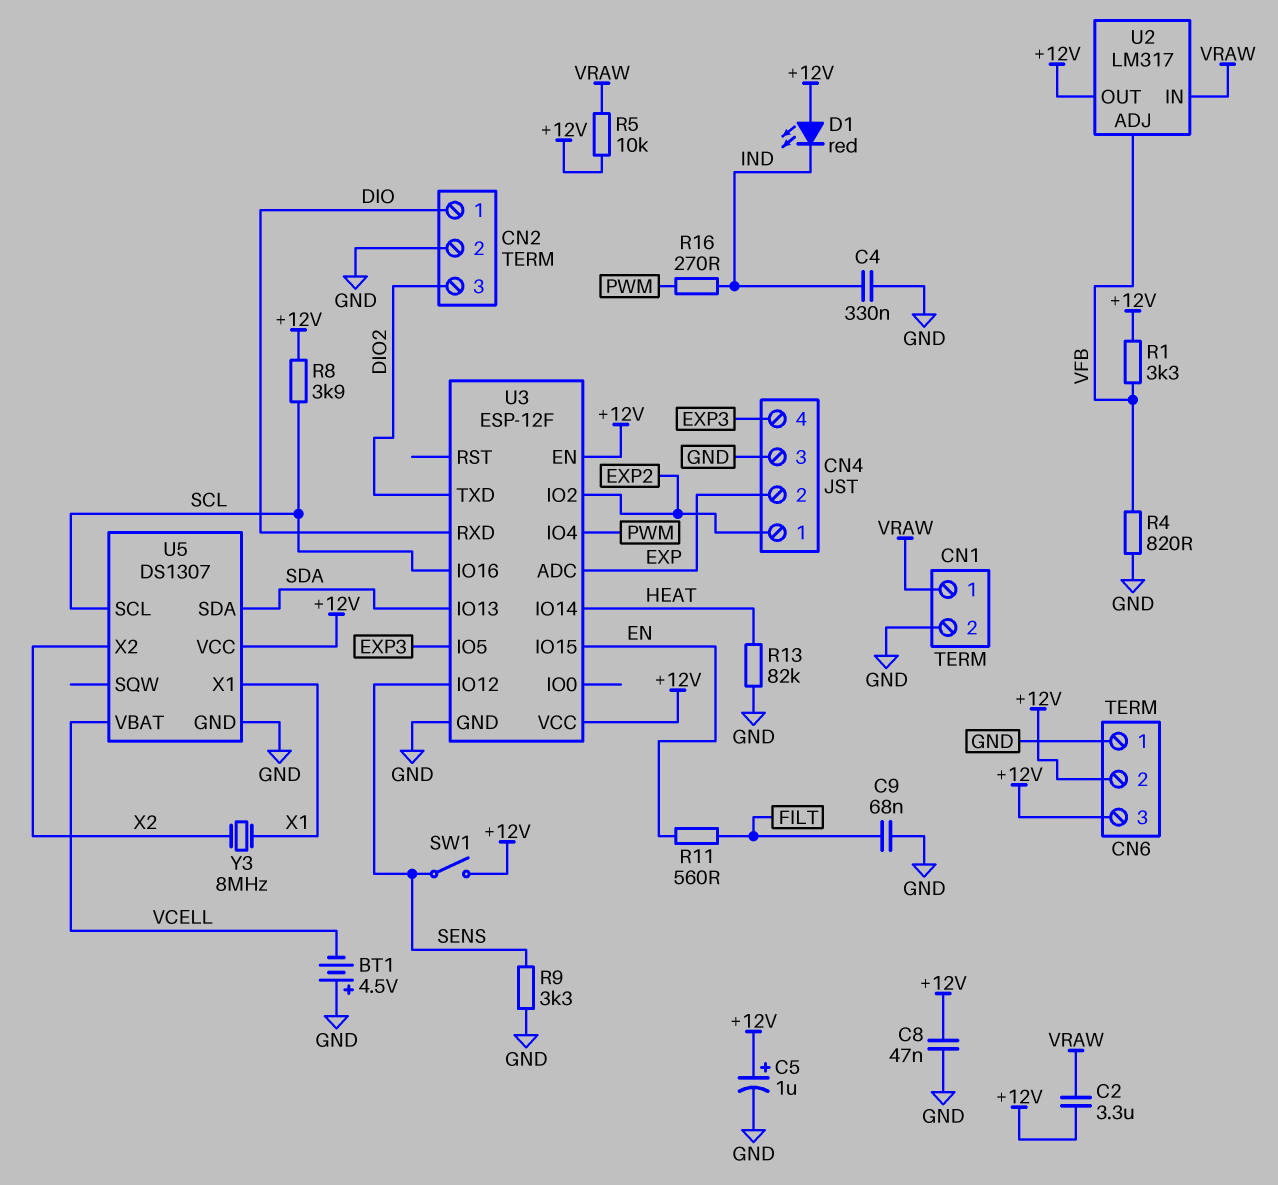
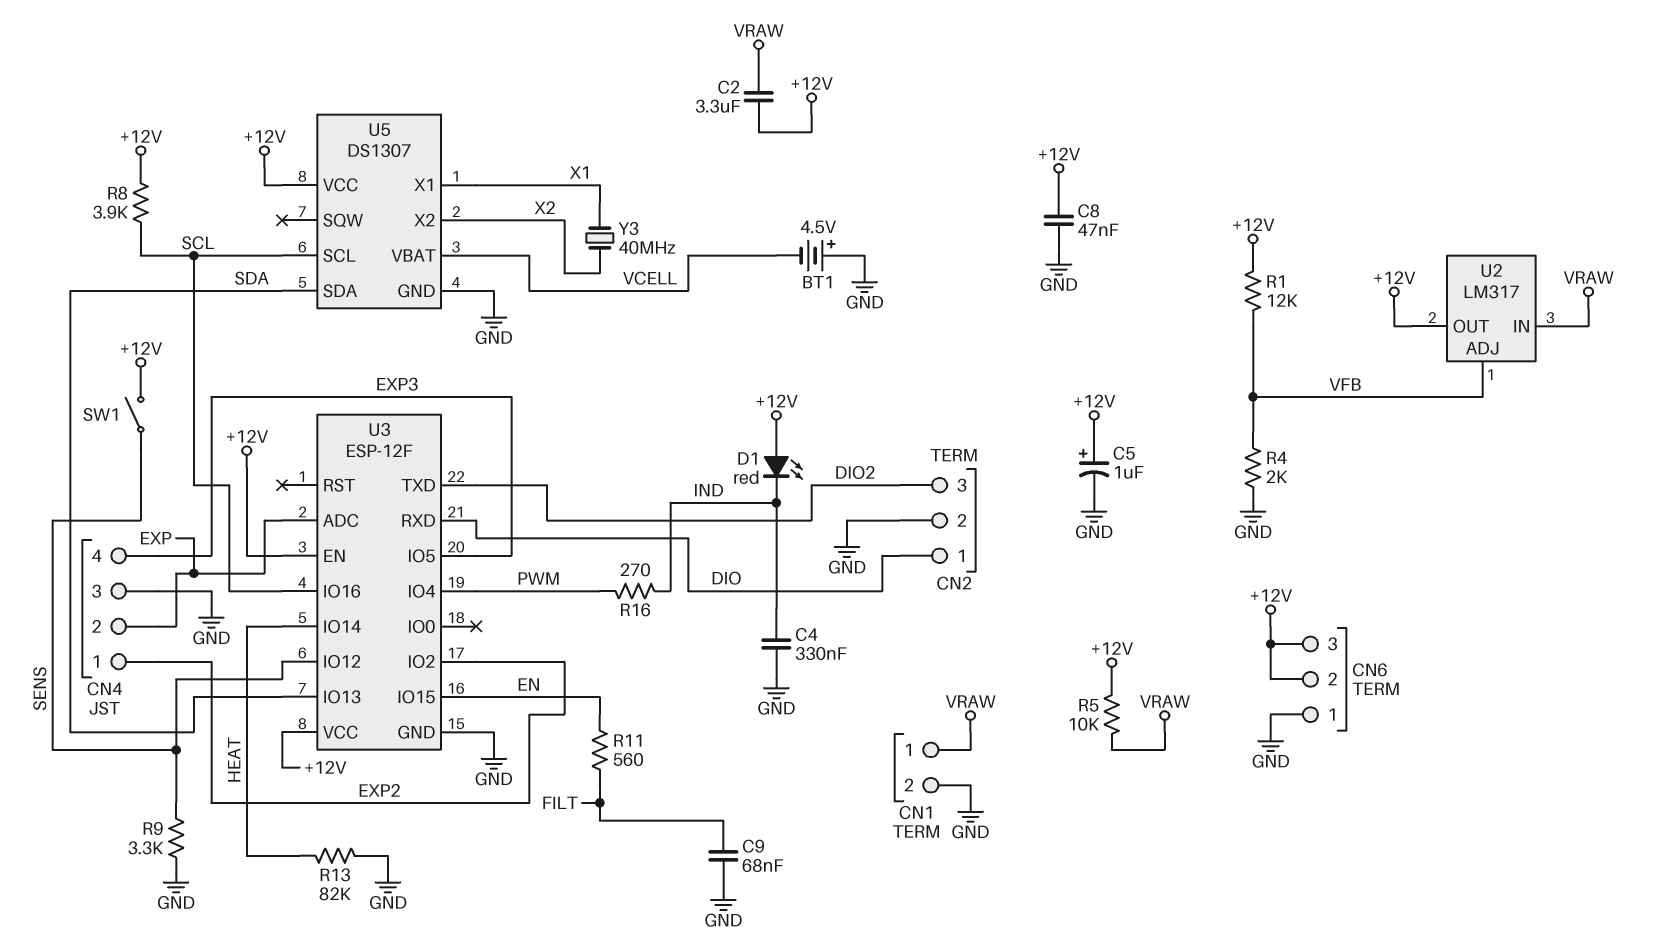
R1: 3.3k (+12V, VFB) -> 12k (+12V, VFB)
R4: 820 (GND, VFB) -> 2k (GND, VFB)
Y3: 8MHz (X1, X2) -> 40MHz (X1, X2)

